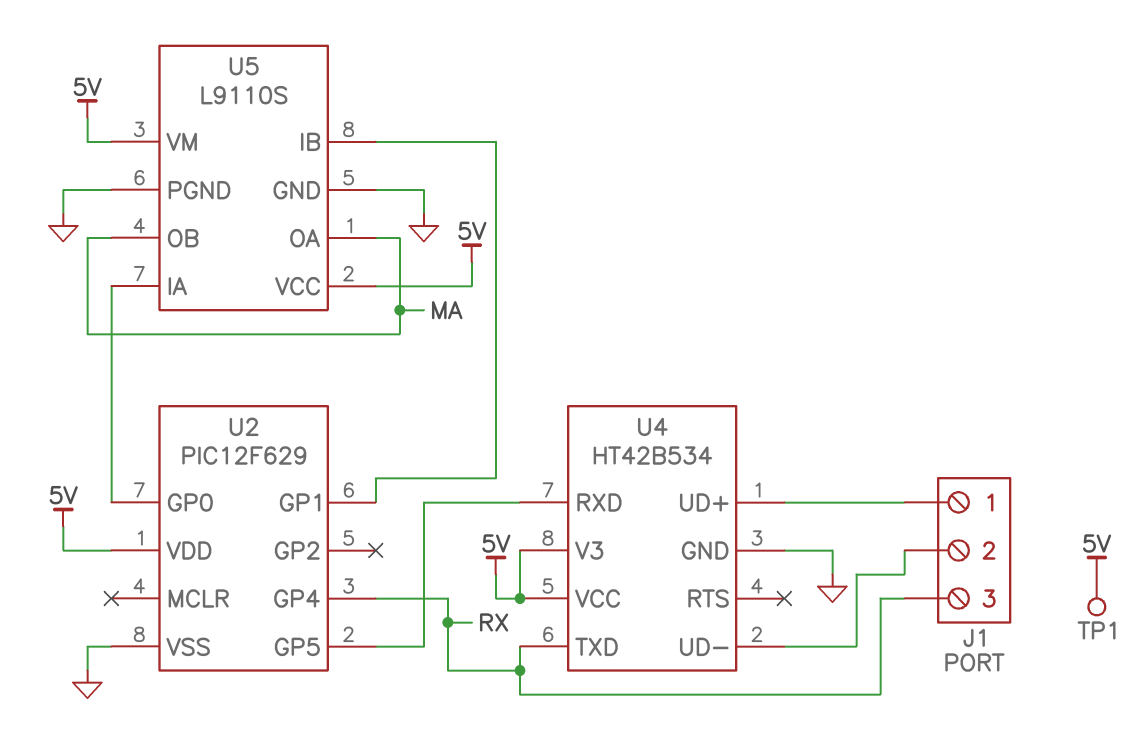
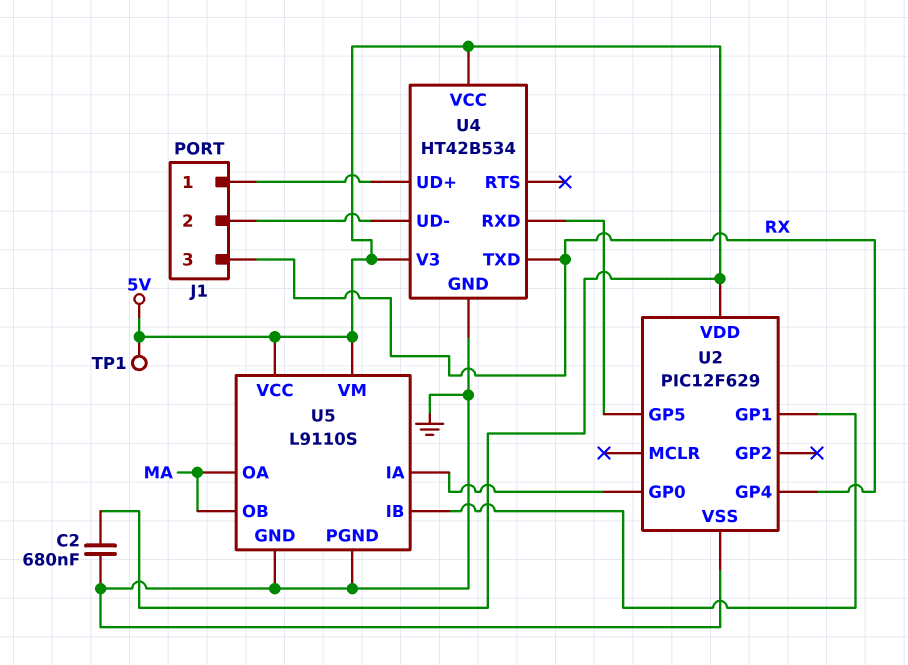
C2: none -> 680nF (5V, GND)

